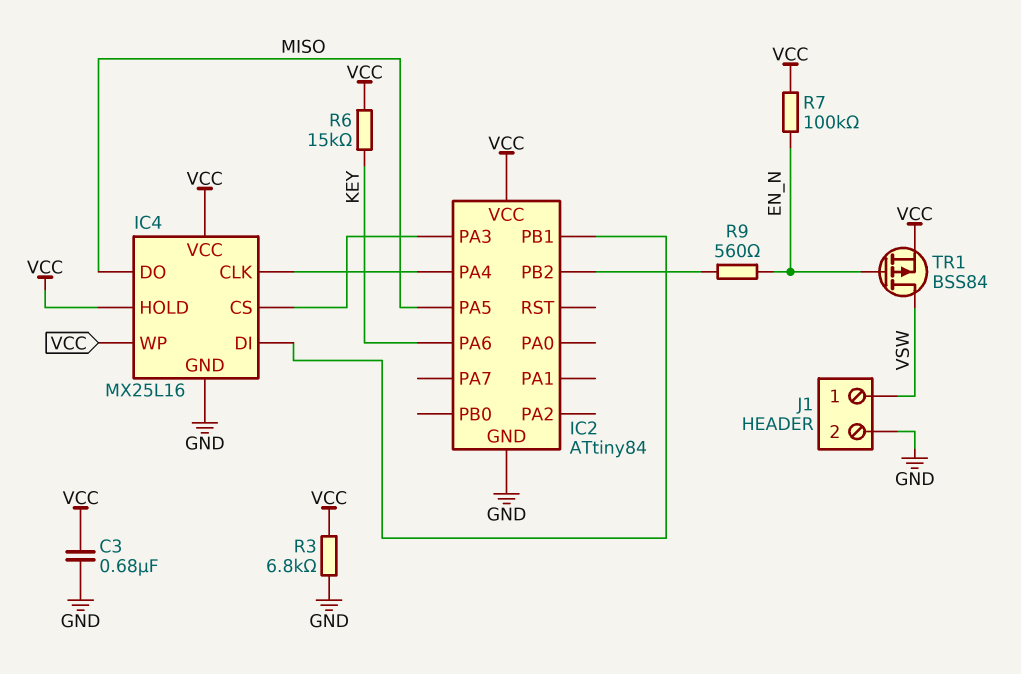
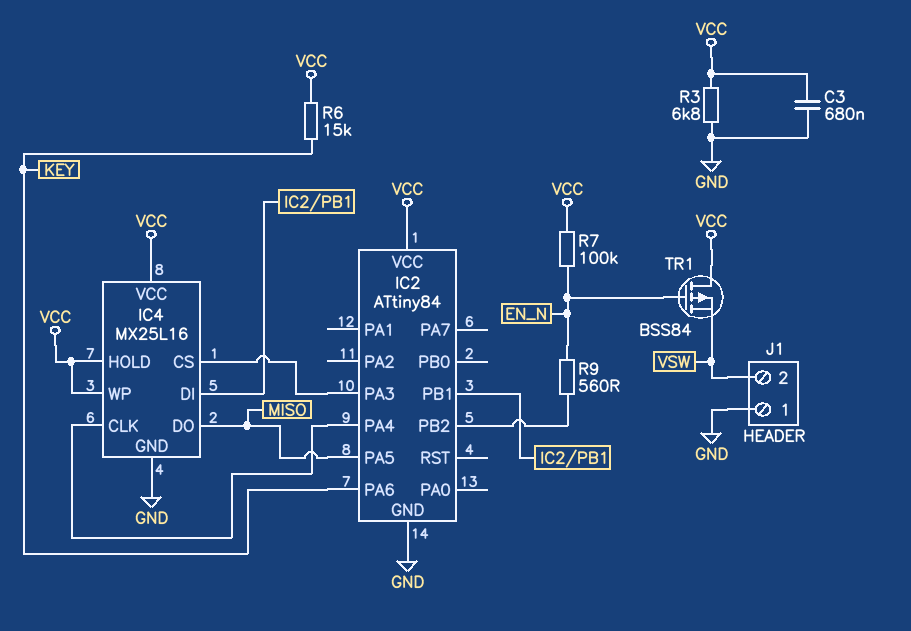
J1 pin 1: VSW -> GND
J1 pin 2: GND -> VSW
TR1: PMOS BSS84 (G EN_N, D VSW, S VCC) -> PMOS BSS84 (G EN_N, D VCC, S VSW)

